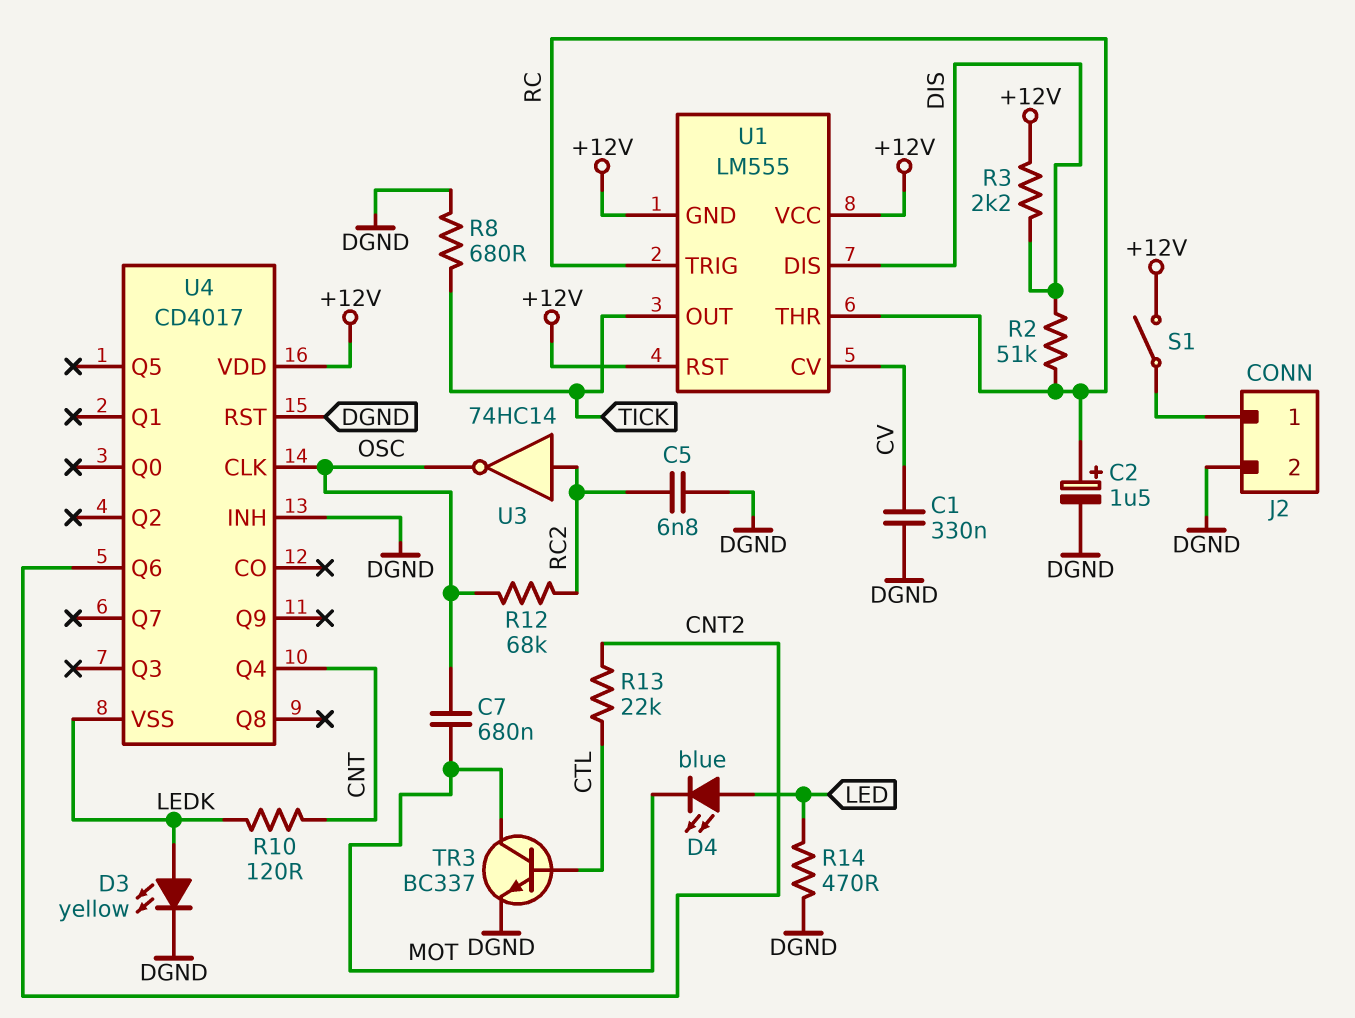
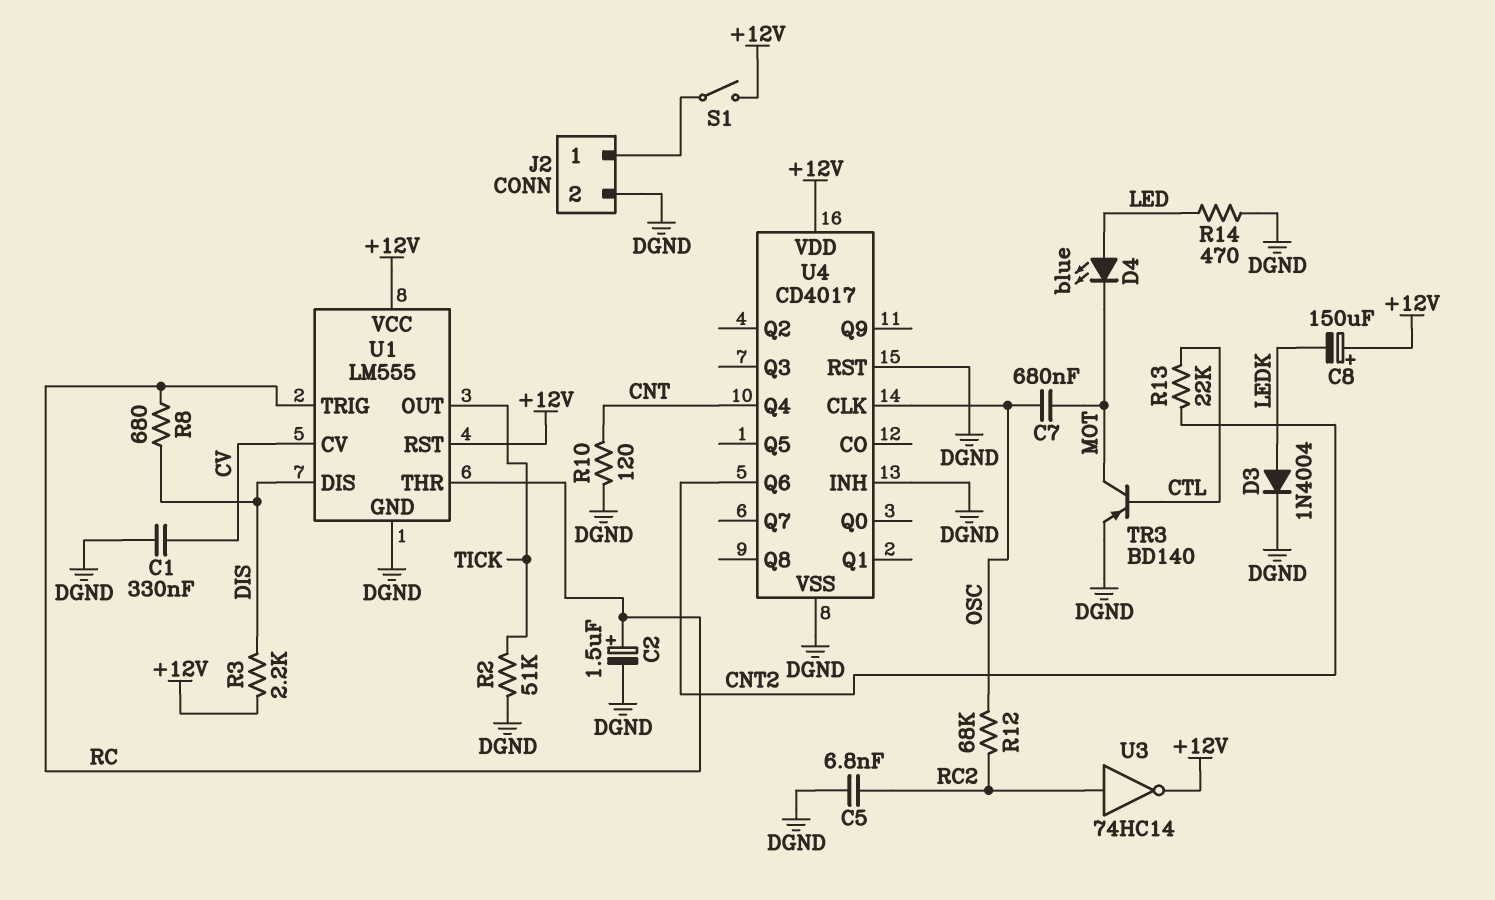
C8: none -> 150uF (plus +12V, minus LEDK)
D3: LED yellow (A LEDK, K DGND) -> diode 1N4004 (A LEDK, K DGND)
R2: 51k (DIS, RC) -> 51k (DGND, TICK)
R8: 680 (DGND, TICK) -> 680 (DIS, RC)
R10: 120 (CNT, LEDK) -> 120 (CNT, DGND)
TR3: NPN BC337 (B CTL, C MOT, E DGND) -> PNP BD140 (B CTL, C MOT, E DGND)
U1 pin GND: +12V -> DGND
U3: NOT 74HC14 (in RC2, out OSC) -> NOT 74HC14 (in RC2, out +12V)
U4 pin VSS: LEDK -> DGND

